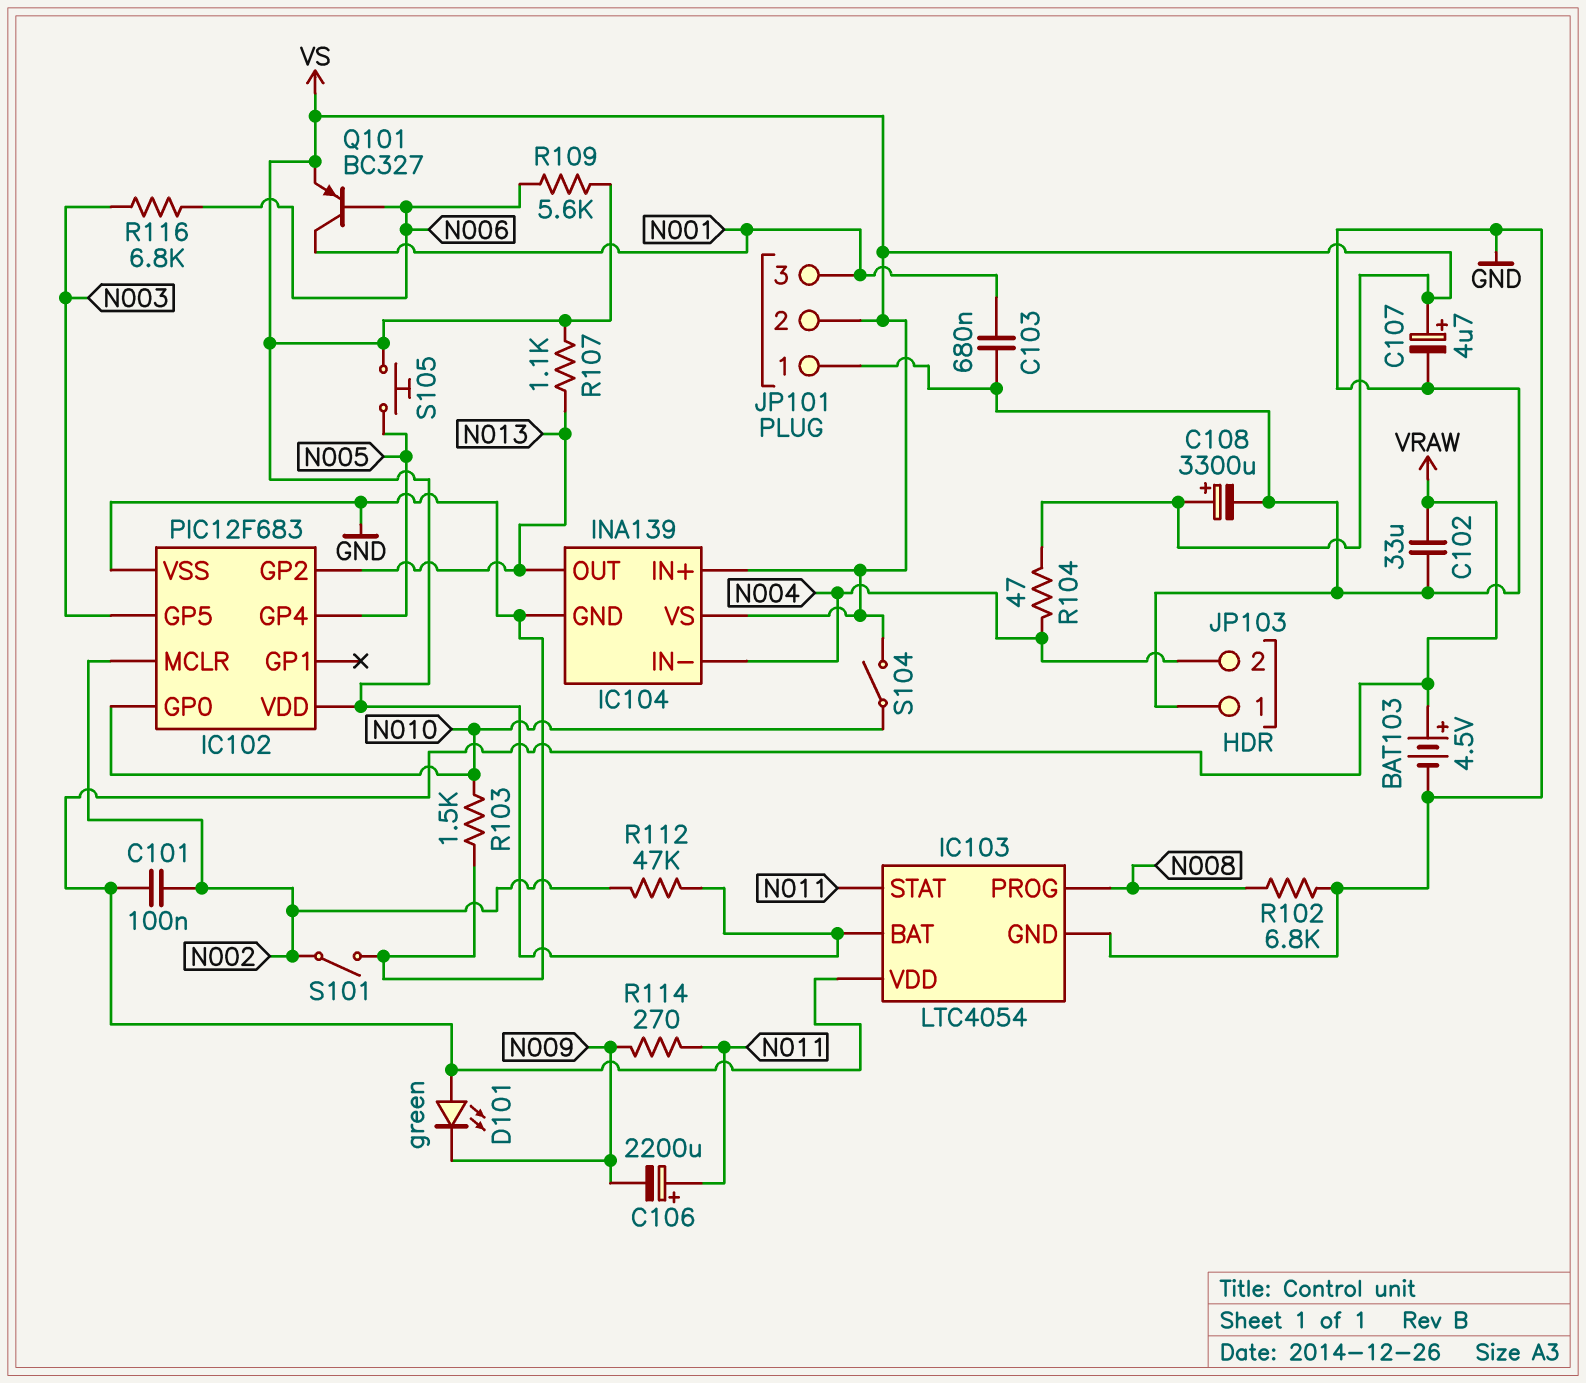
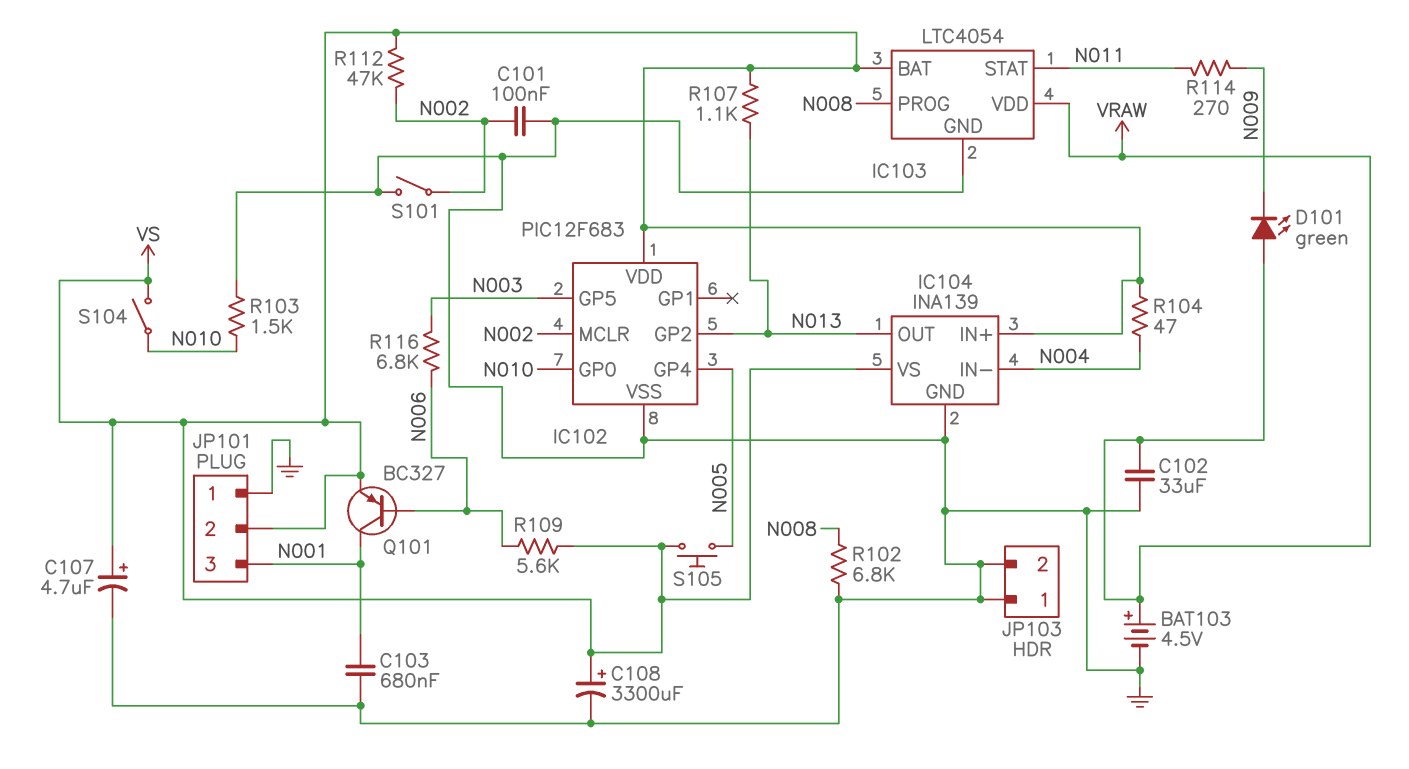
C101: 100nF (N002, VRAW) -> 100nF (GND, N002)
C106: 2200uF (plus N011, minus N009) -> none
JP103 pin 2: N004 -> GND

